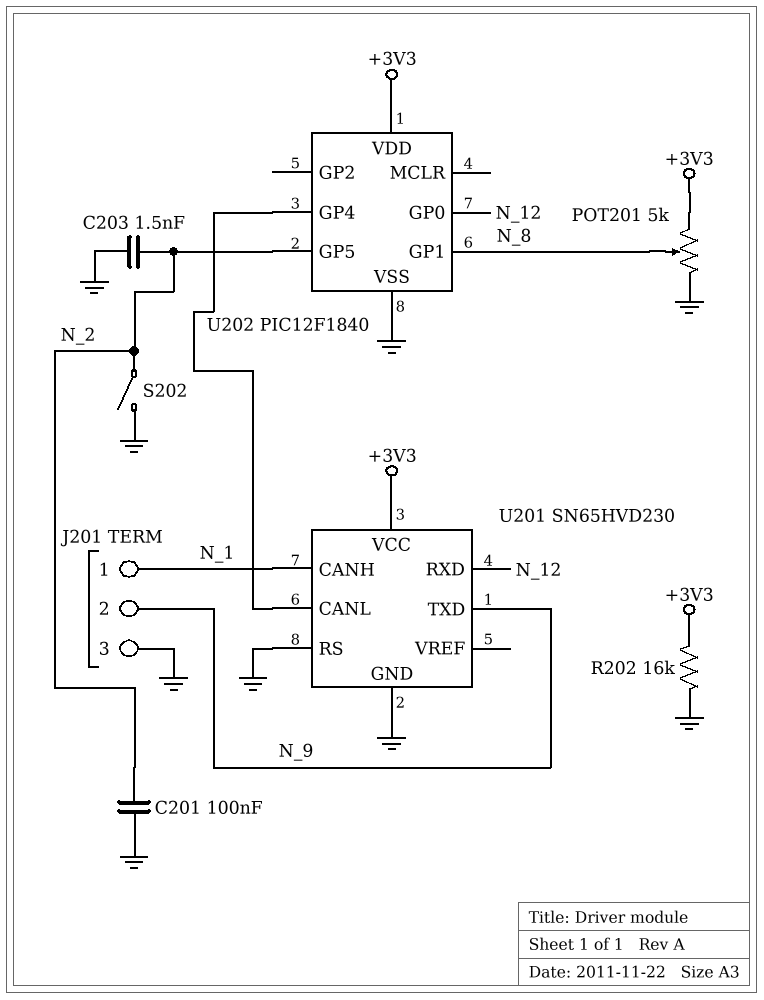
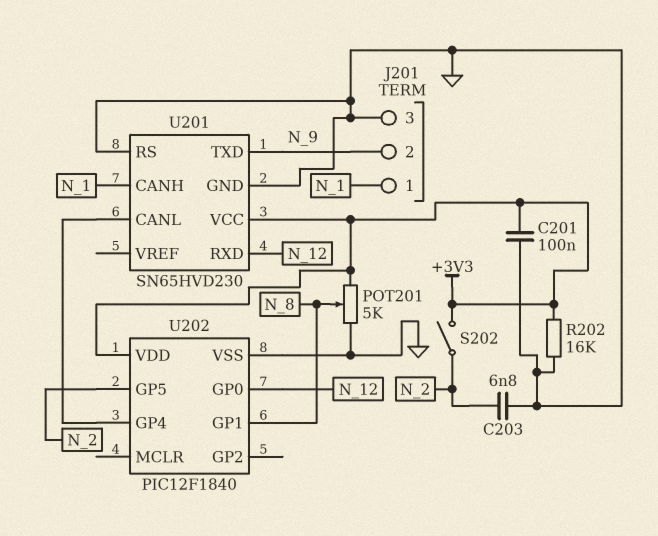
C201: 100nF (GND, N_2) -> 100nF (+3V3, GND)
C203: 1.5nF (GND, N_2) -> 6.8nF (GND, N_2)
S202: switch (GND, N_2) -> switch (+3V3, N_2)

